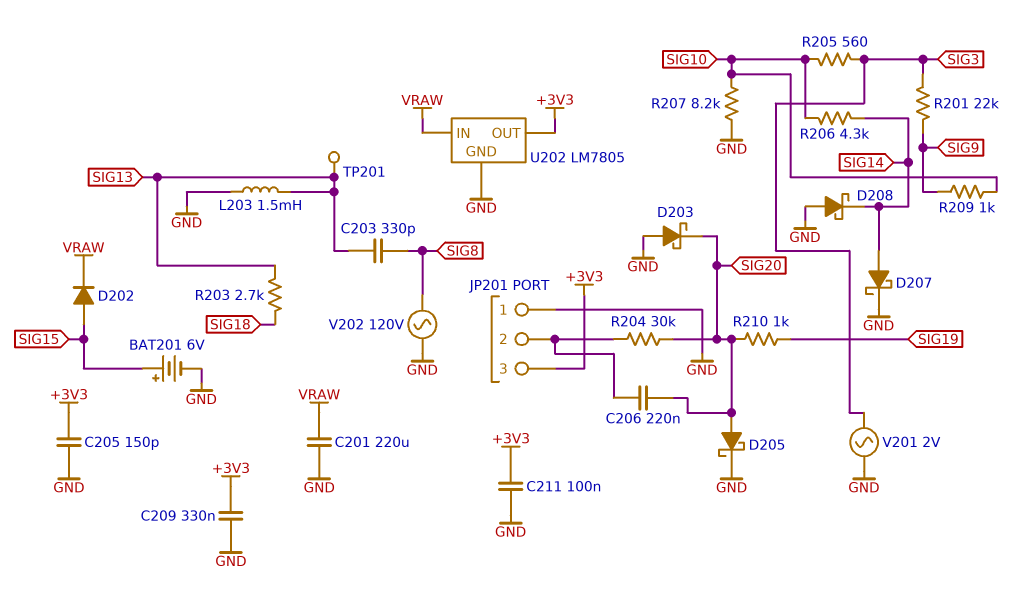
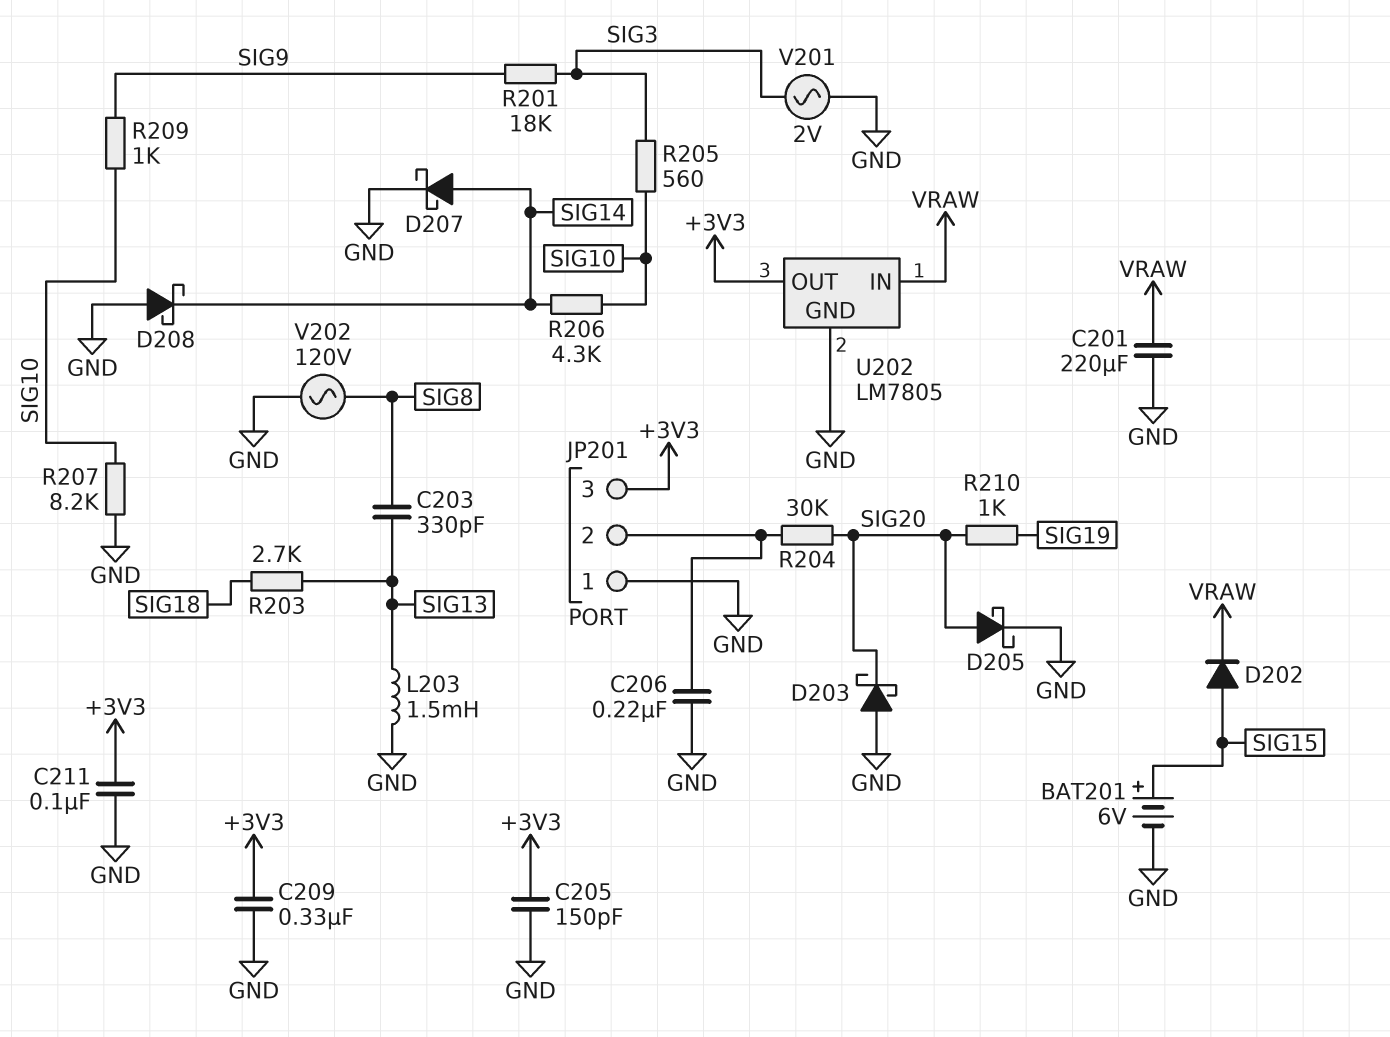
C206: 220nF (JP201/2, SIG20) -> 220nF (GND, JP201/2)
R201: 22k (SIG3, SIG9) -> 18k (SIG3, SIG9)
TP201: test point (SIG13) -> none

